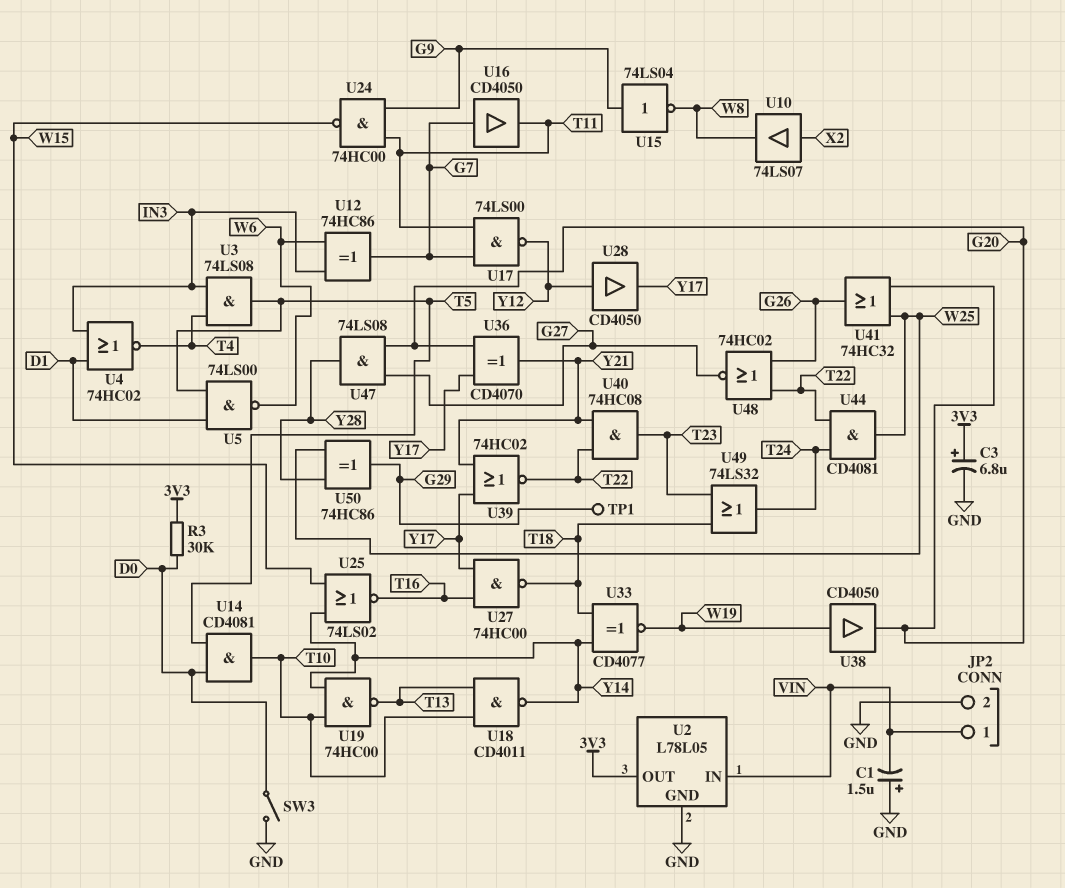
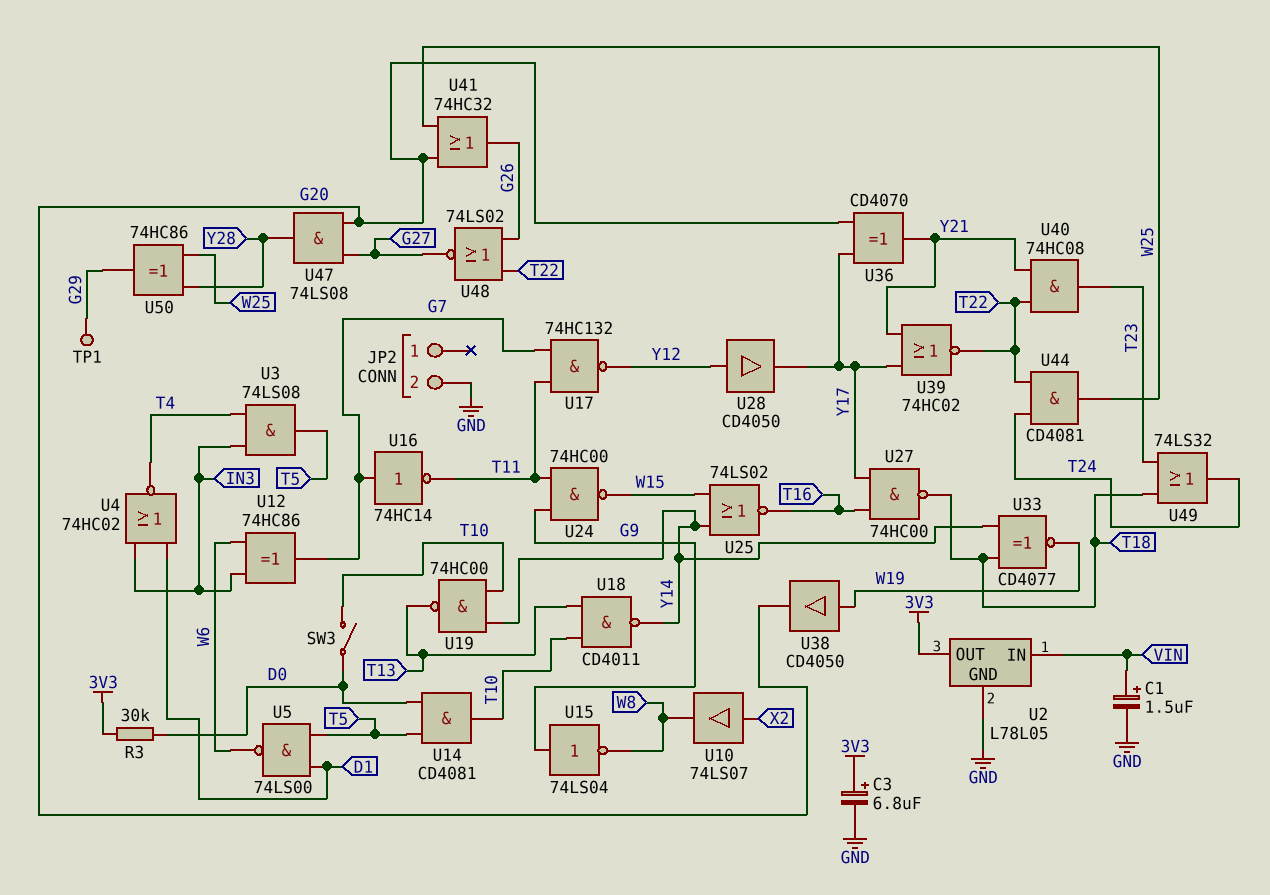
C1: 1.5uF (plus GND, minus VIN) -> 1.5uF (plus VIN, minus GND)
JP2 pin 1: VIN -> none
SW3: switch (D0, GND) -> switch (D0, T10)
U16: buffer CD4050 (in G7, out T11) -> NOT 74HC14 (in G7, out T11)
U17: NAND 74LS00 (in G7, in T11, out Y12) -> NAND 74HC132 (in G7, in T11, out Y12)
U48: NOR 74HC02 (in G26, in T22, out G27) -> NOR 74LS02 (in G26, in T22, out G27)

